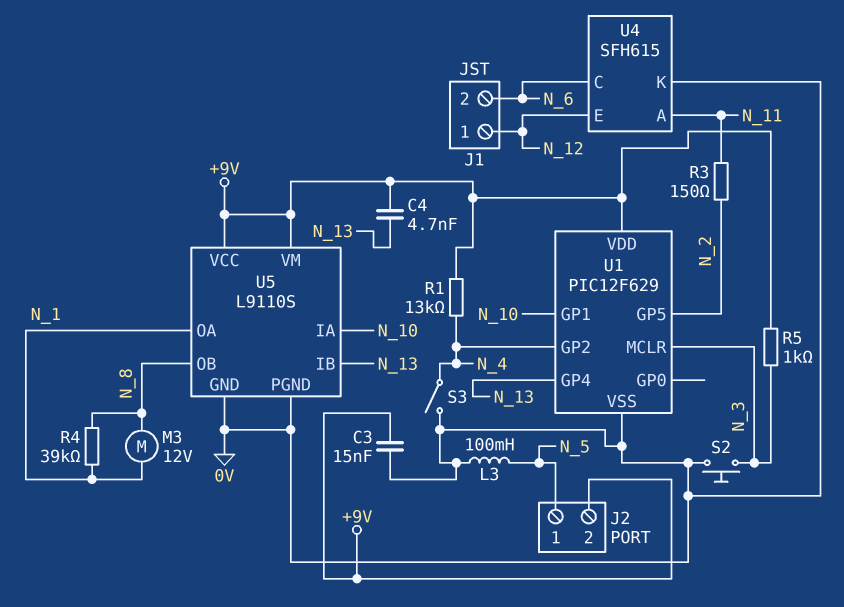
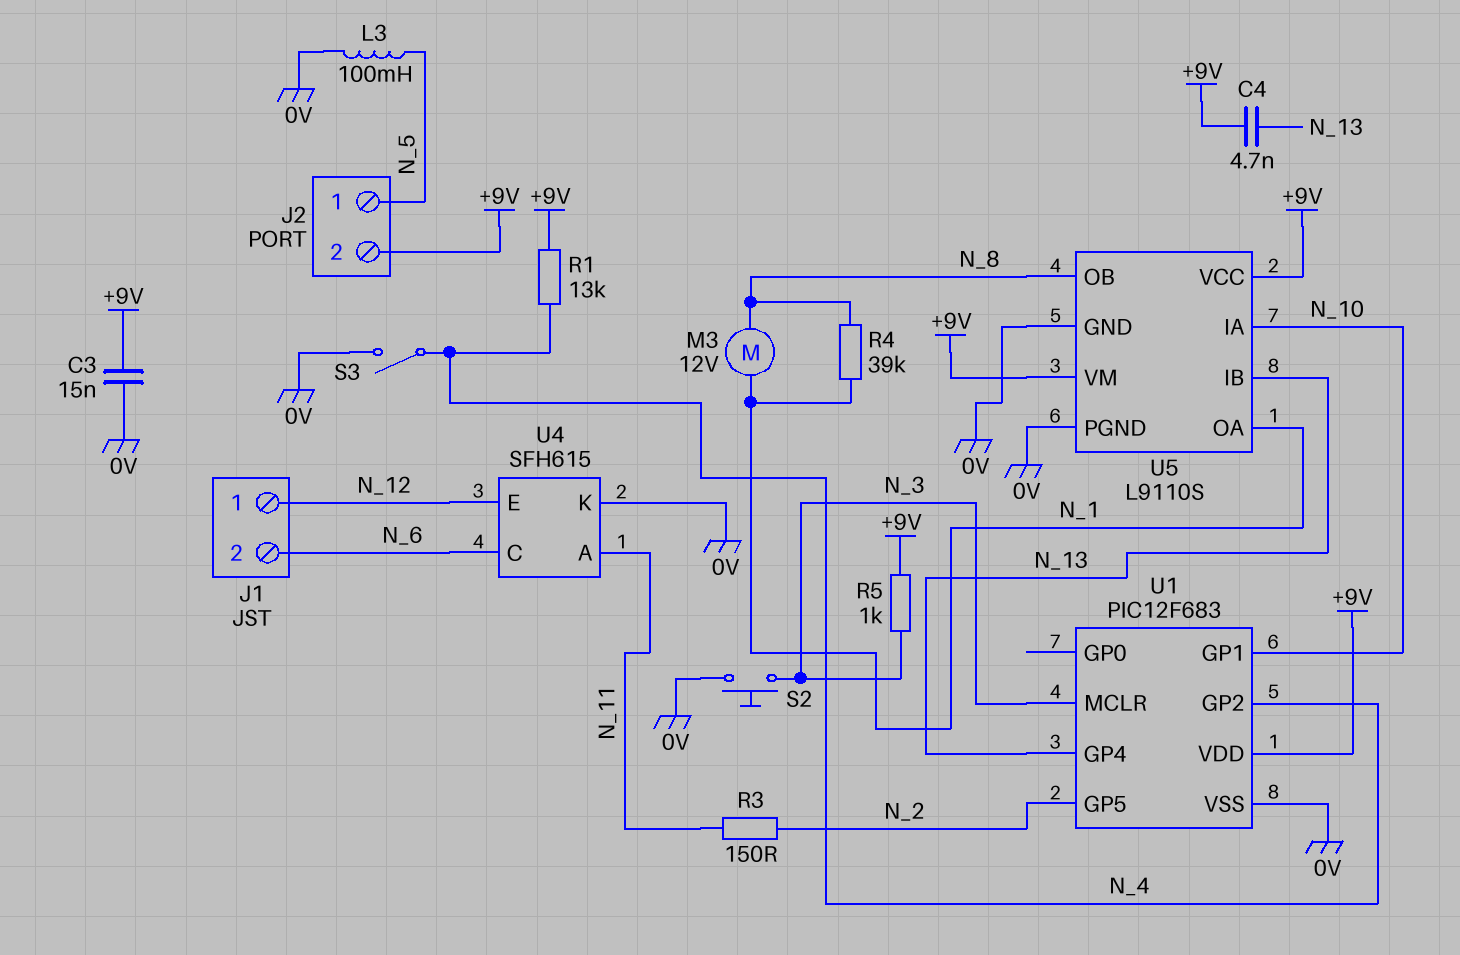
U1: PIC12F629 -> PIC12F683

